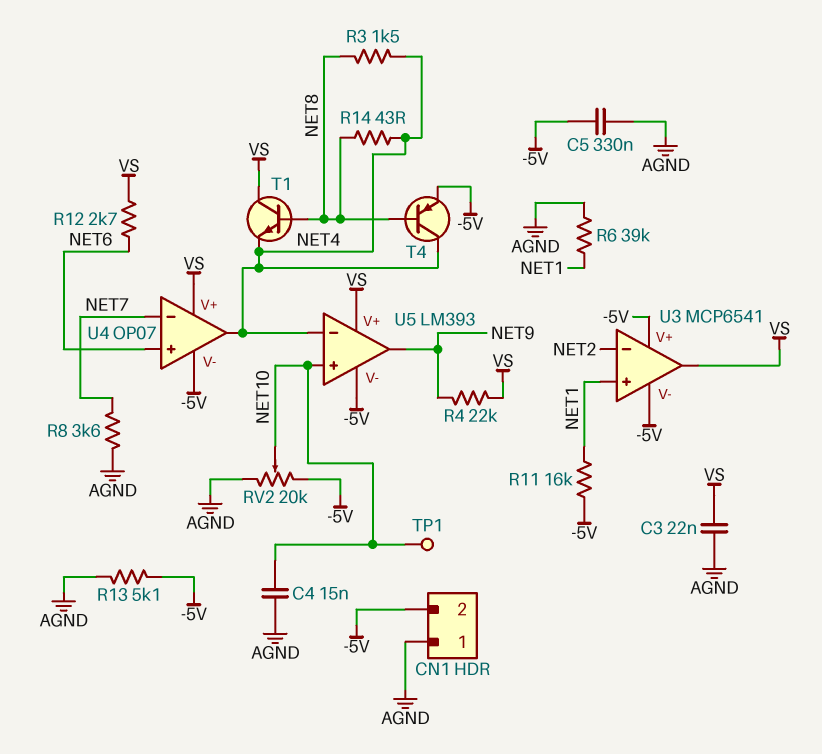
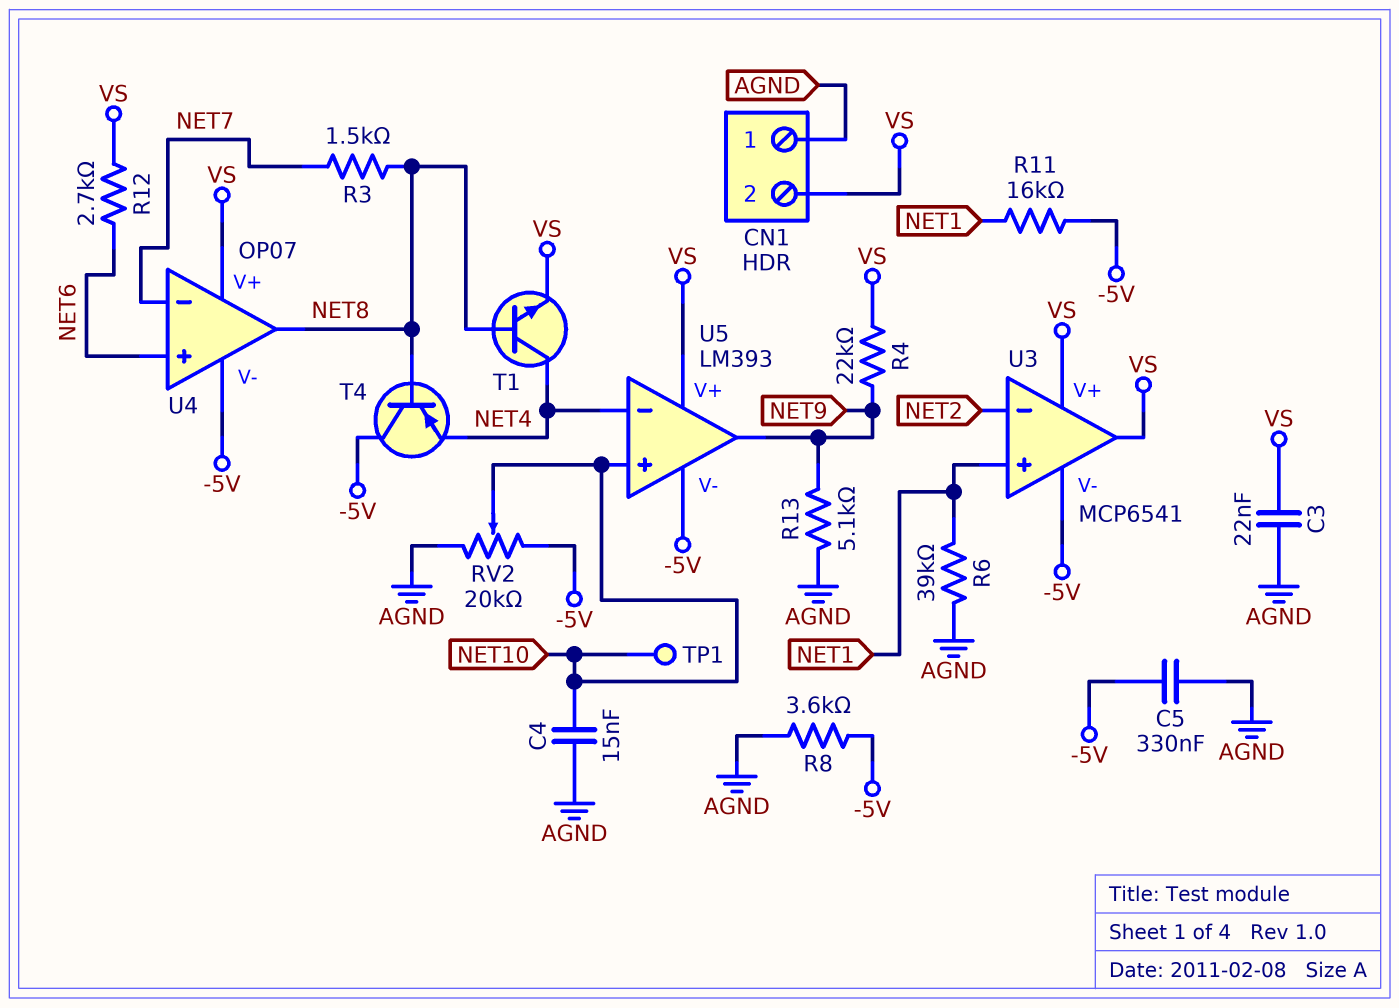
CN1 pin 2: -5V -> VS
R3: 1.5k (NET4, NET8) -> 1.5k (NET7, NET8)
R8: 3.6k (AGND, NET7) -> 3.6k (-5V, AGND)
R13: 5.1k (-5V, AGND) -> 5.1k (AGND, NET9)
R14: 43 (NET4, NET8) -> none
T1: NPN (B NET8, C VS, E NET4) -> NPN (B NET8, C NET4, E VS)
T4: PNP (B NET8, C NET4, E -5V) -> PNP (B NET8, C -5V, E NET4)
U3 pin V+: -5V -> VS
U4 pin out: NET4 -> NET8

